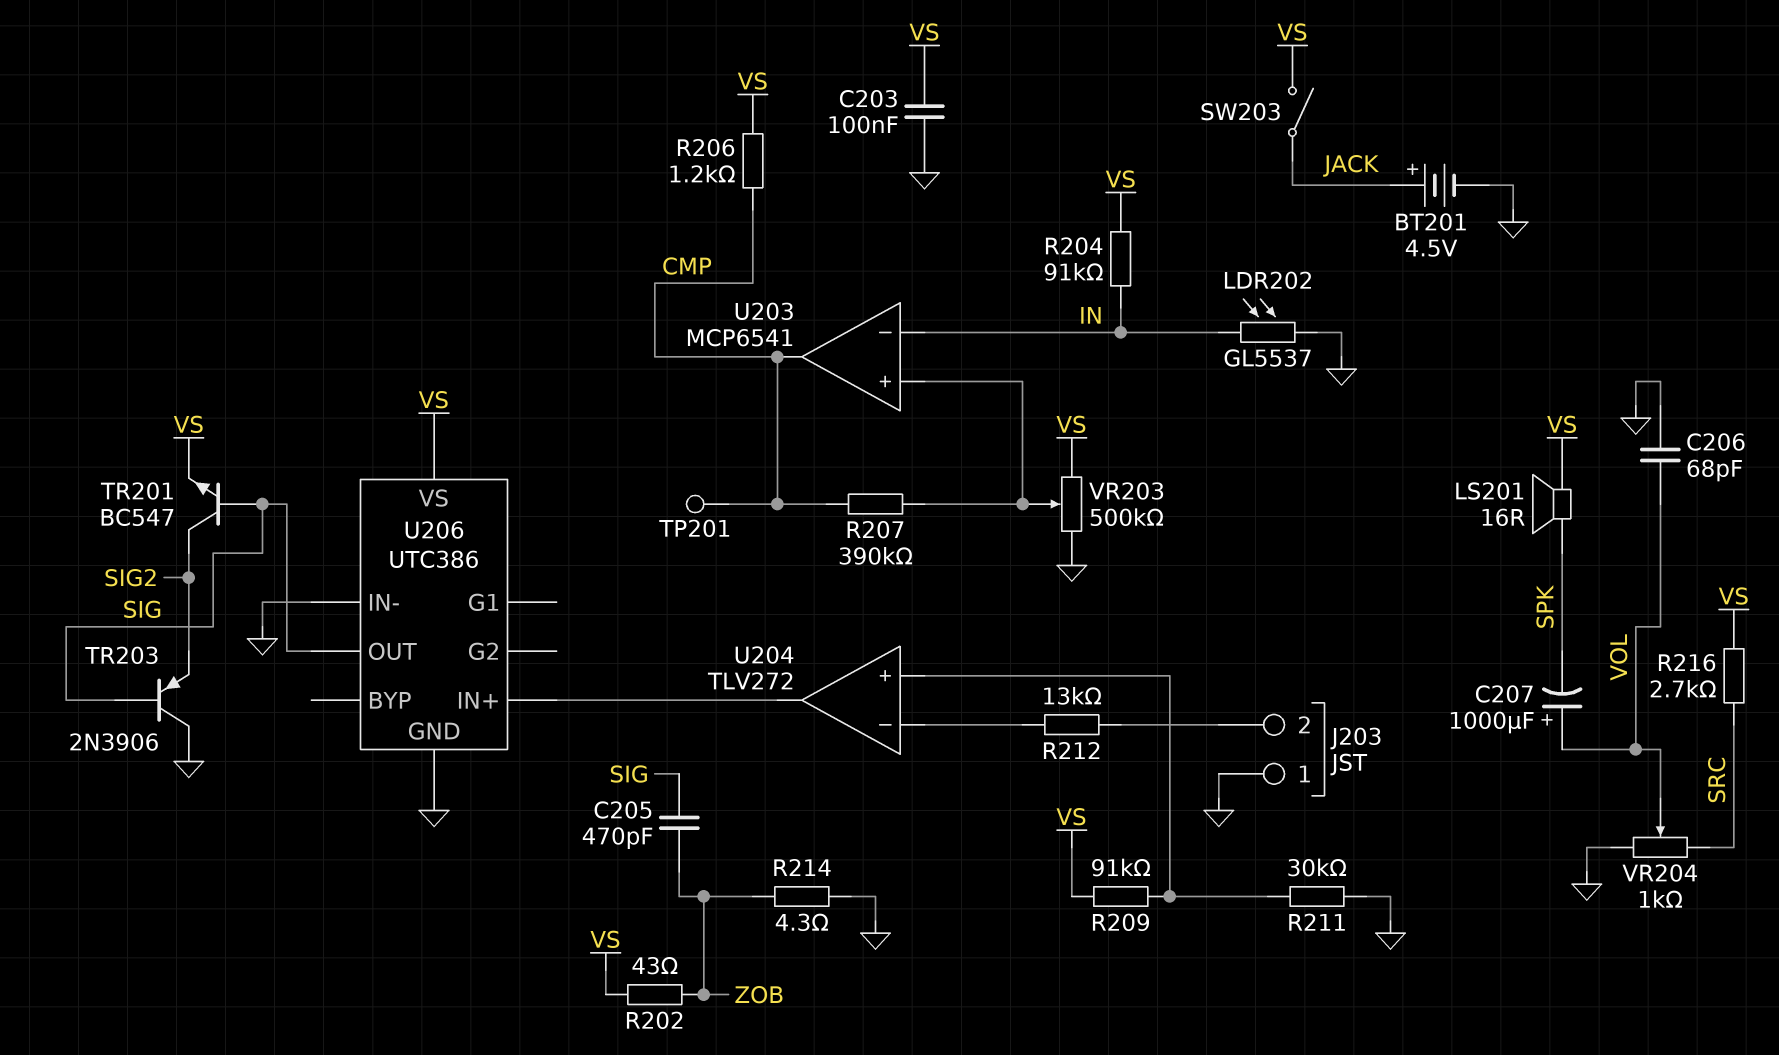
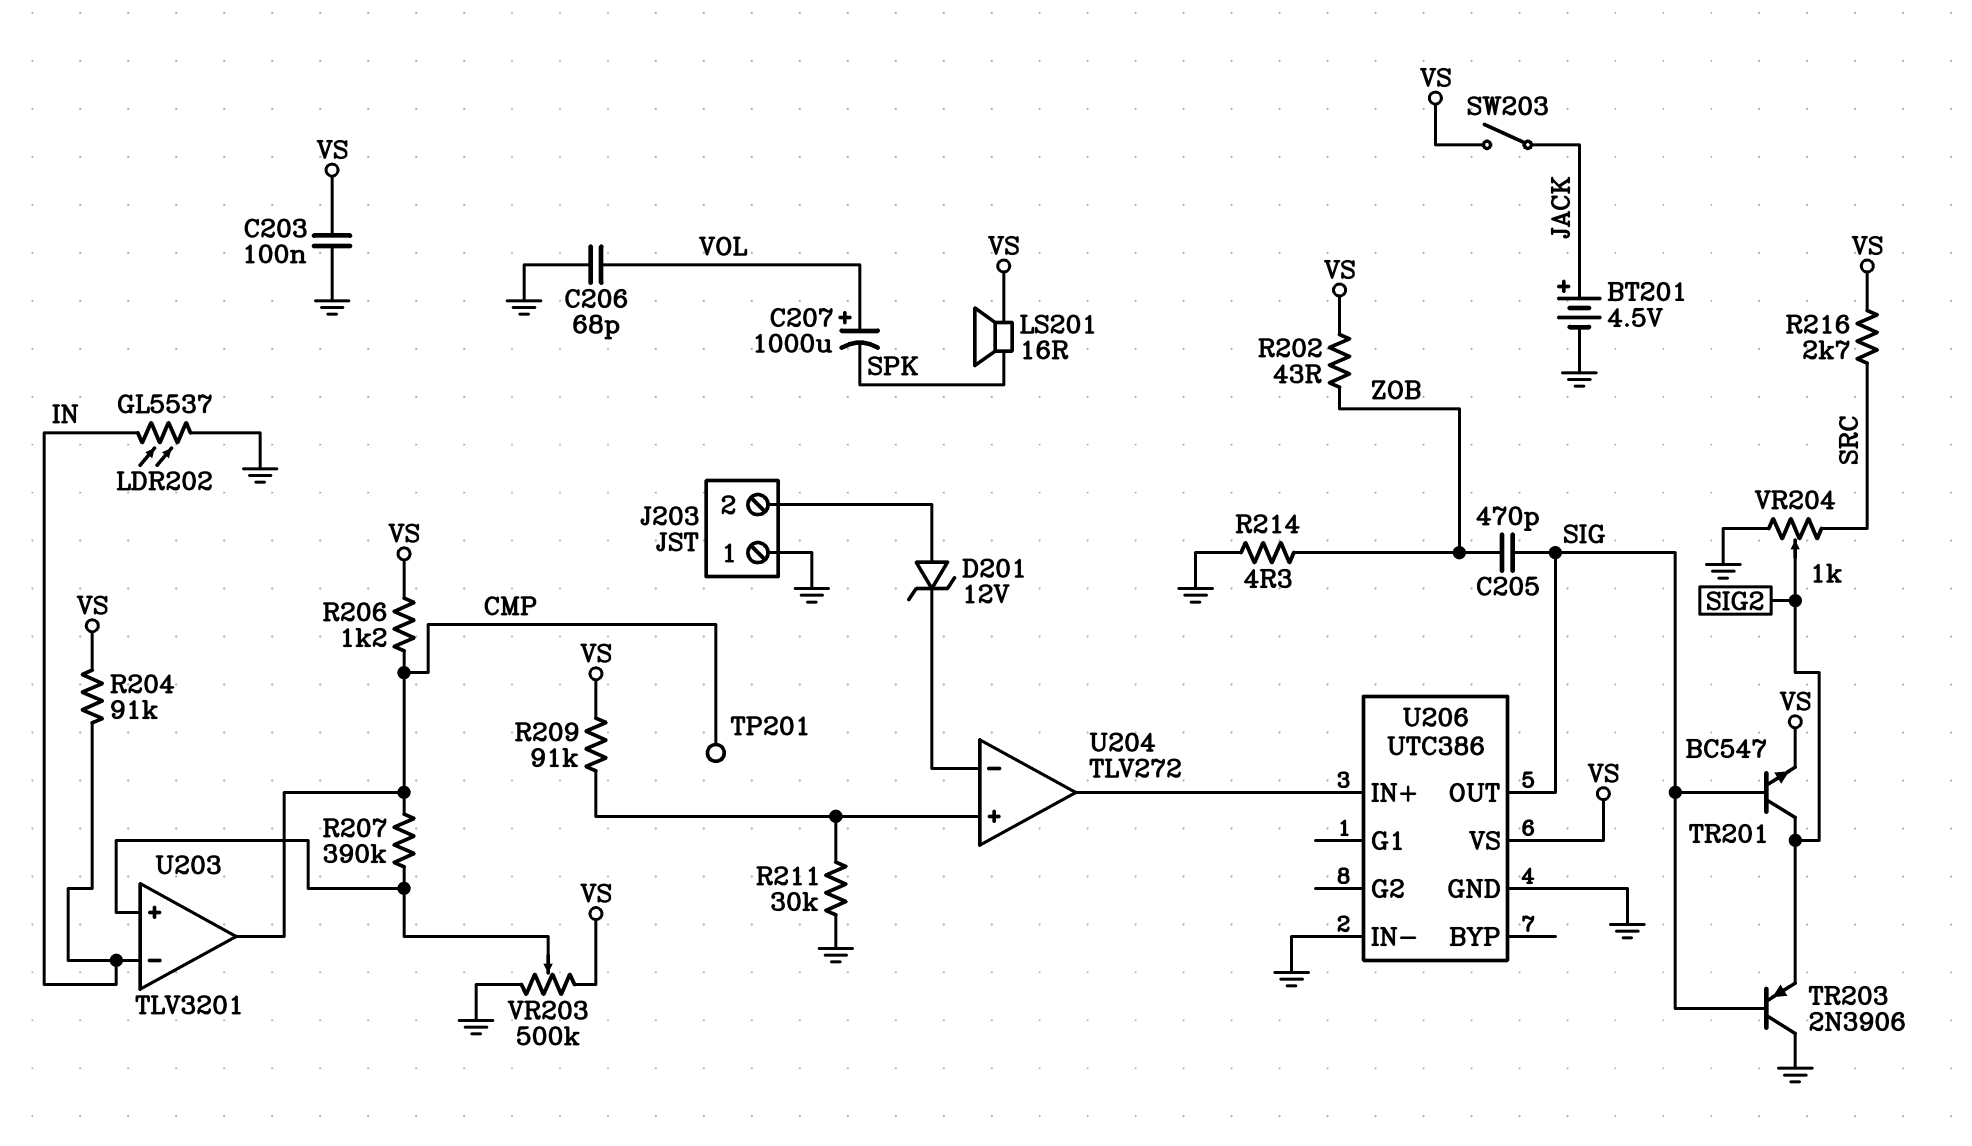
D201: none -> zener 12V (A J203/2, K U204/in-)
R212: 13k (J203/2, U204/in-) -> none
U203: MCP6541 -> TLV3201
VR204: 1k (GND, SRC, wiper VOL) -> 1k (GND, SRC, wiper SIG2)

